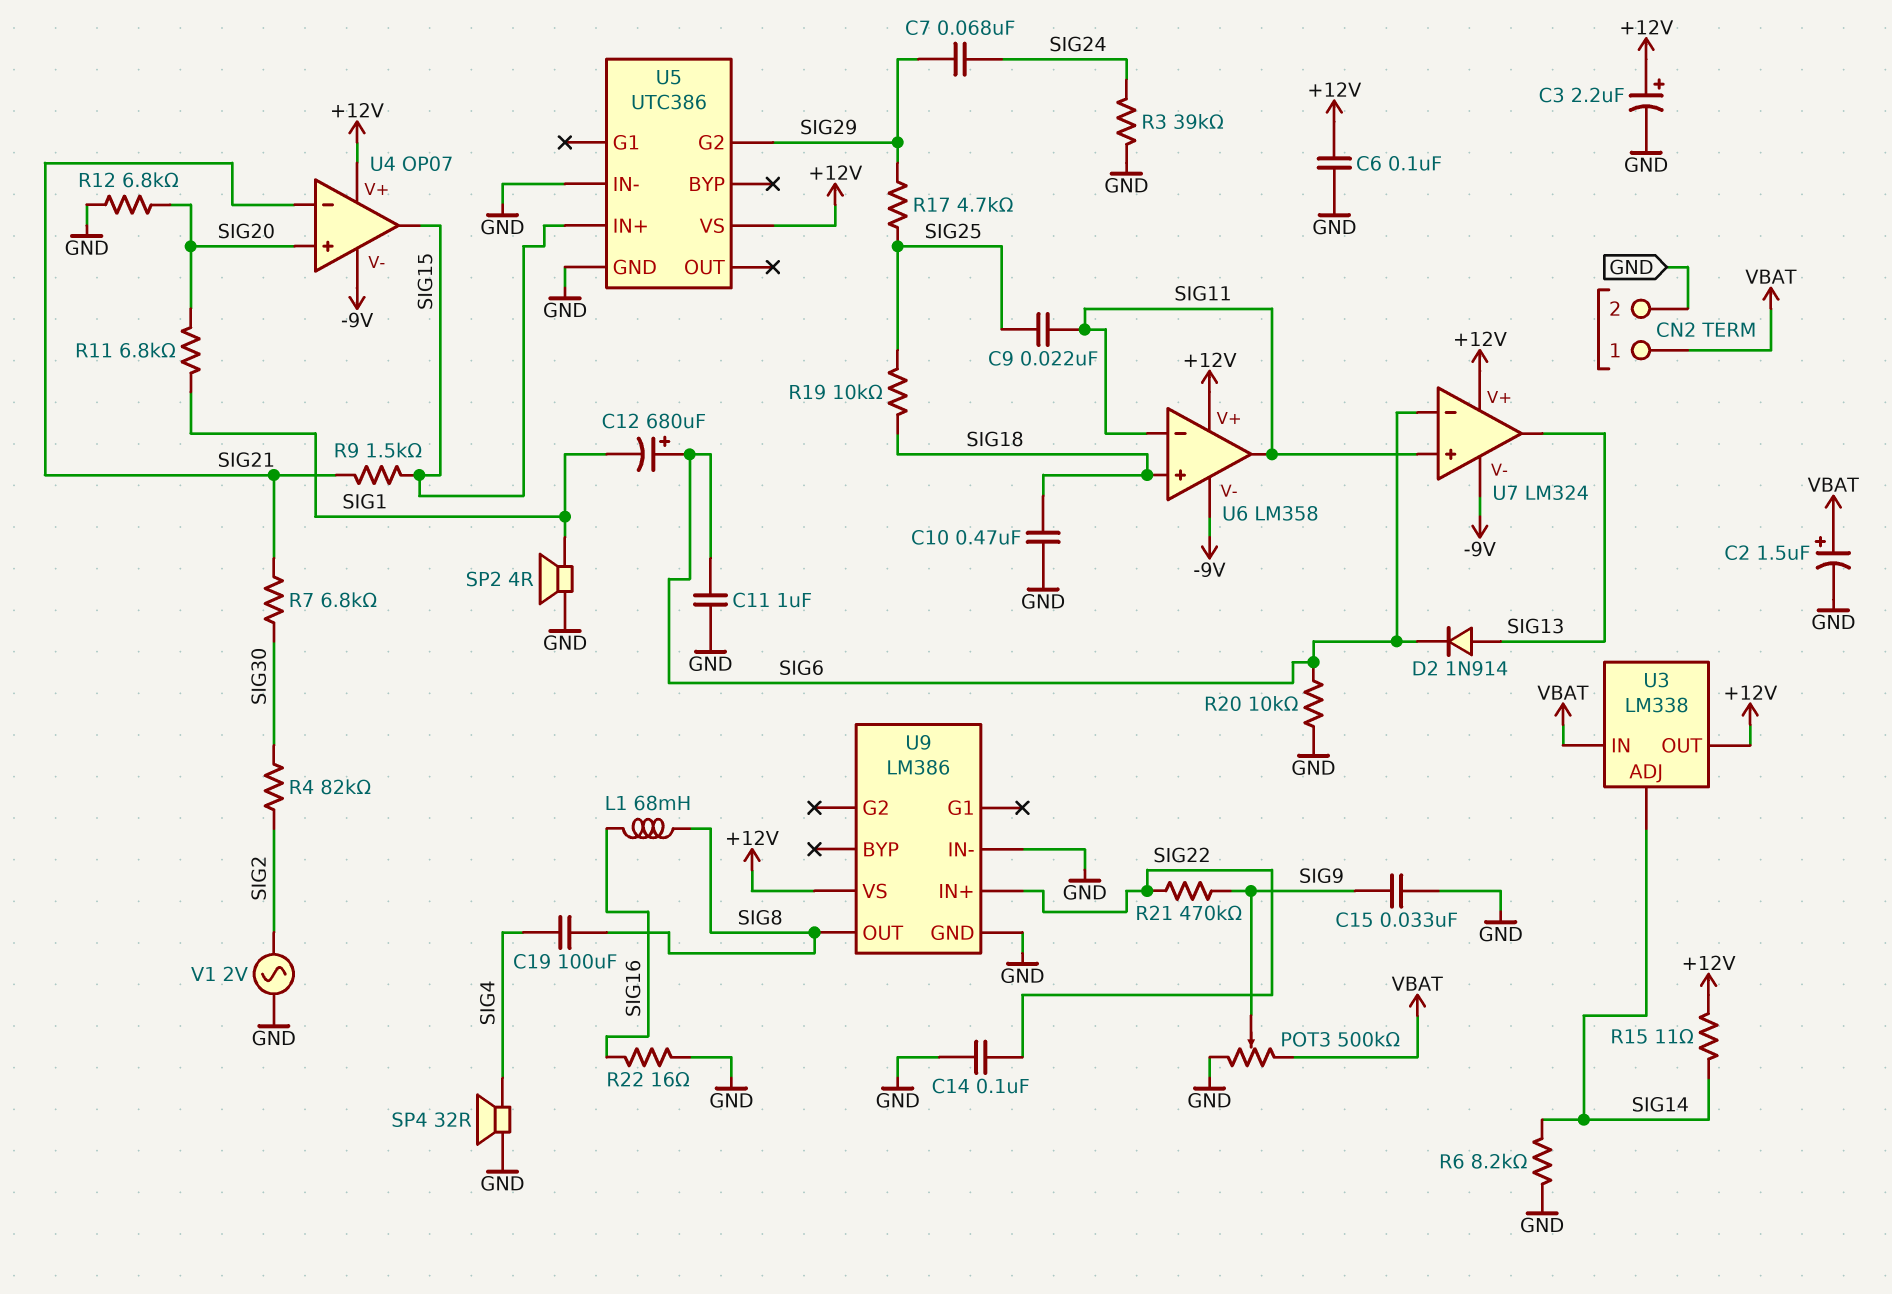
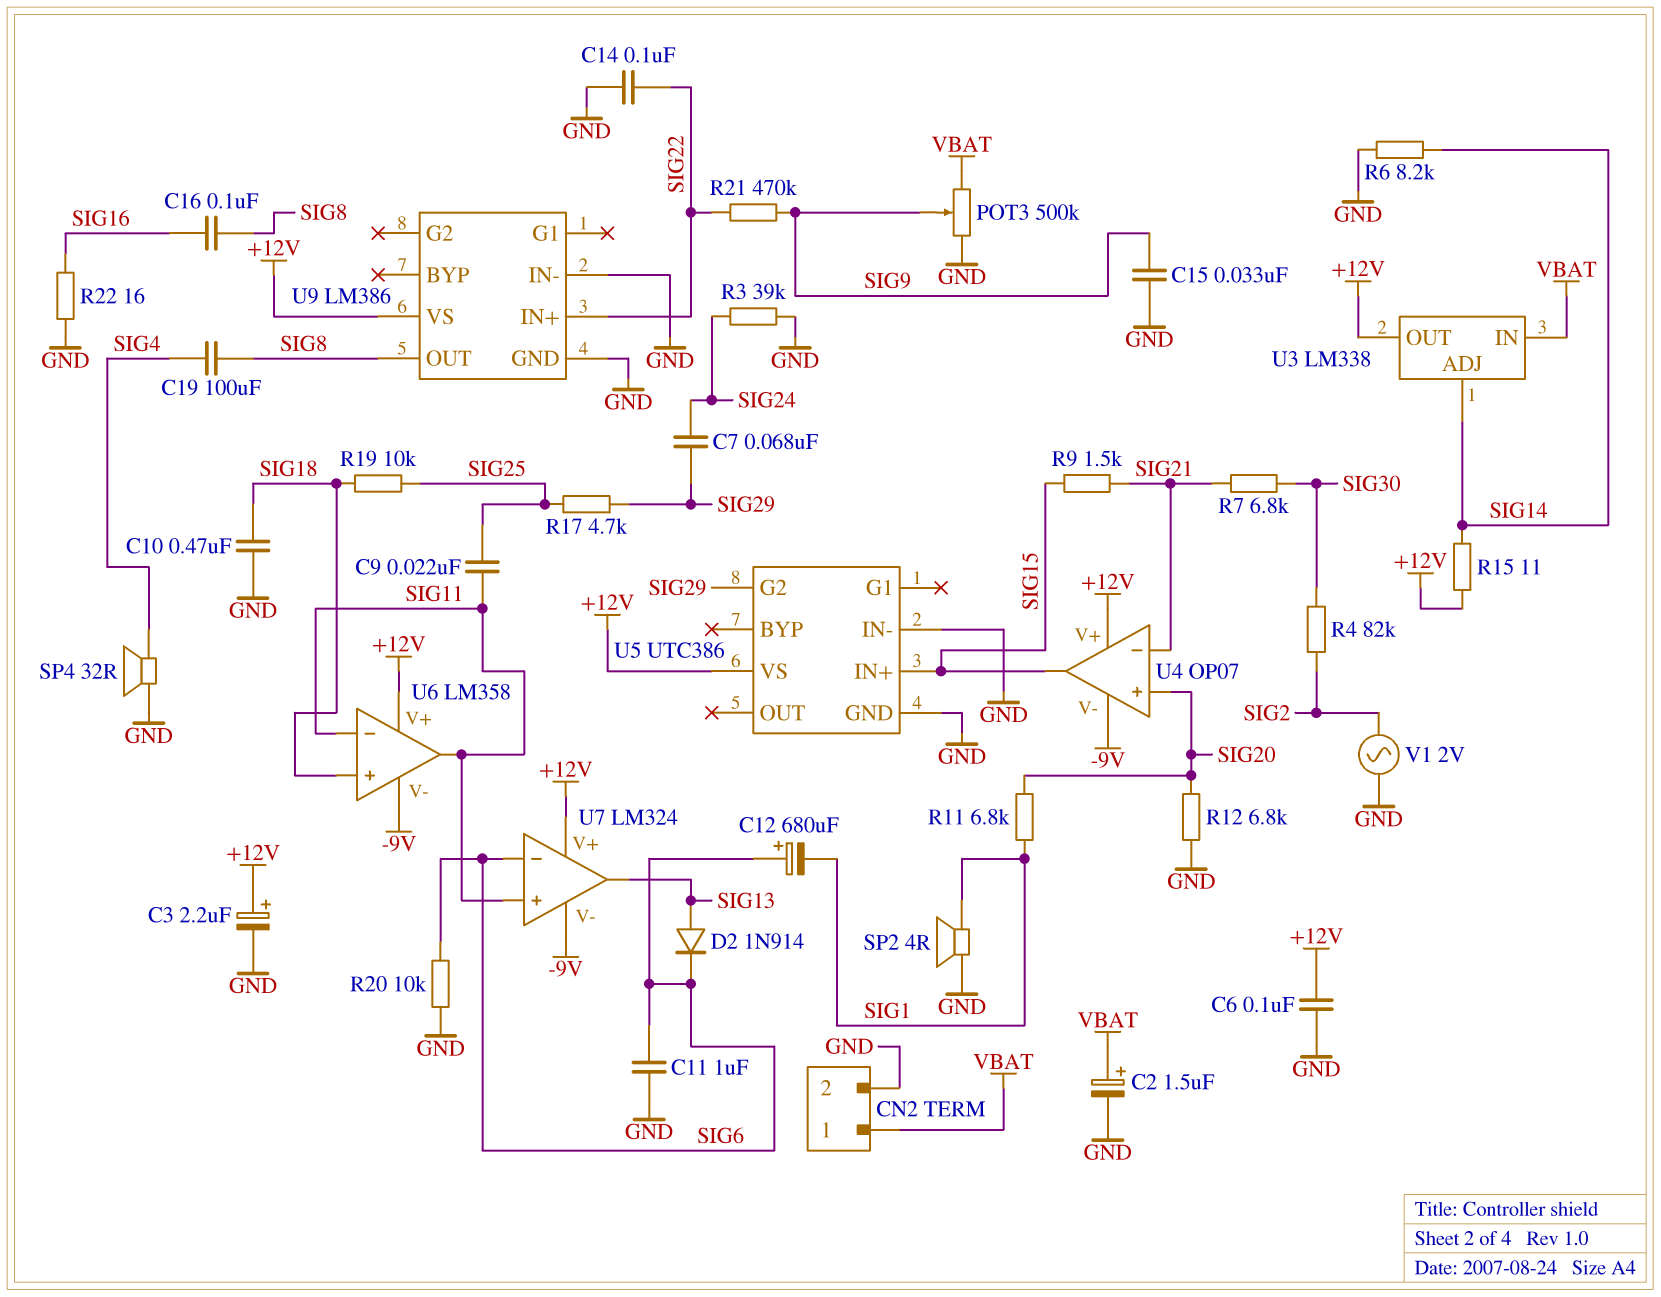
C16: none -> 100nF (SIG8, SIG16)
L1: 68mH (SIG8, SIG16) -> none

